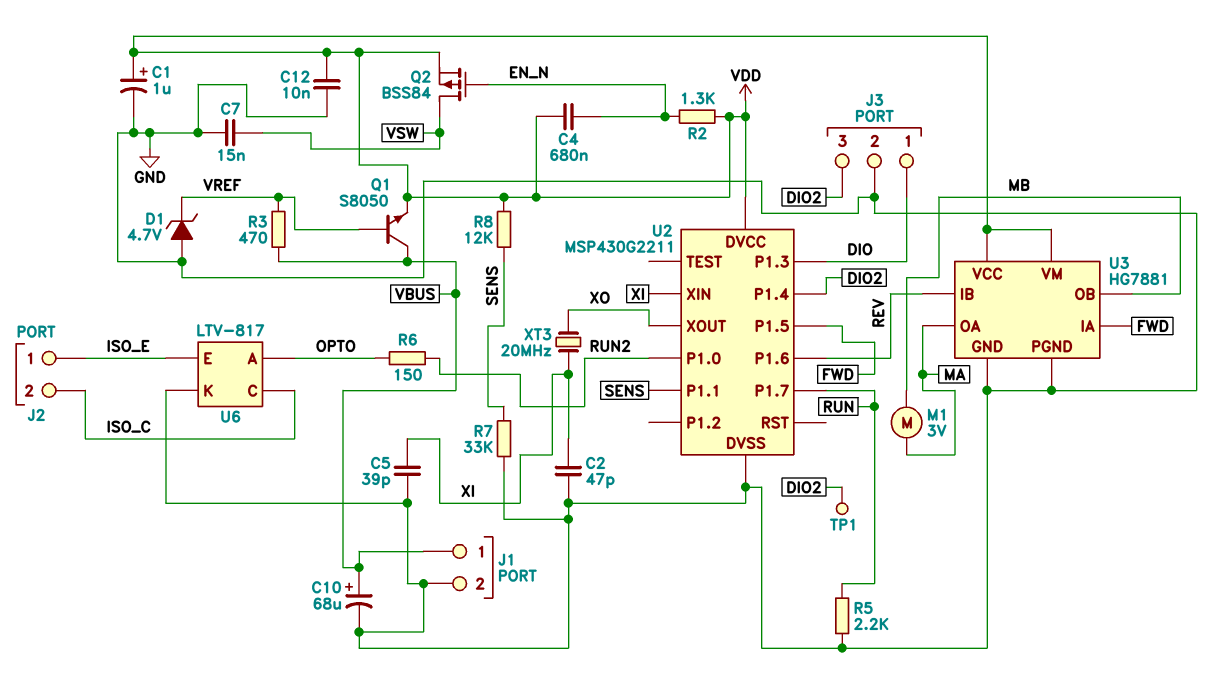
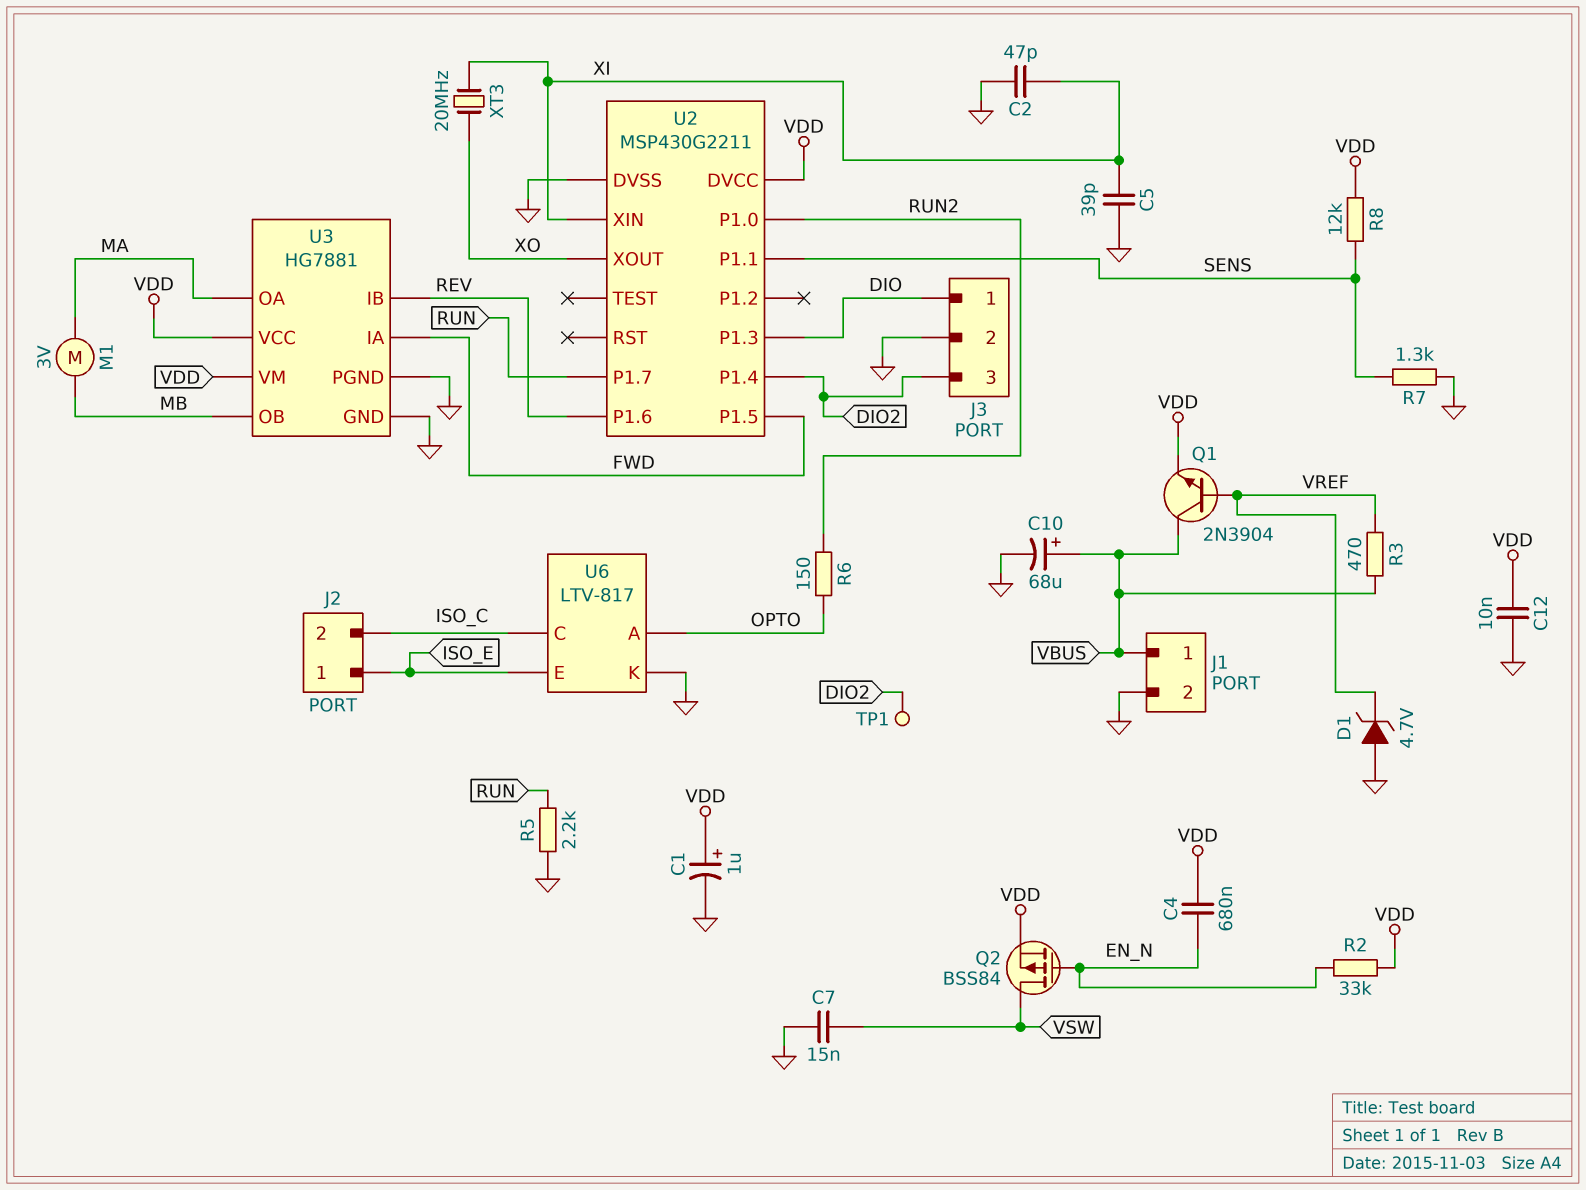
Q1: NPN S8050 (B VREF, C VBUS, E VDD) -> NPN 2N3904 (B VREF, C VBUS, E VDD)
R2: 1.3k (EN_N, VDD) -> 33k (EN_N, VDD)
R7: 33k (GND, SENS) -> 1.3k (GND, SENS)

